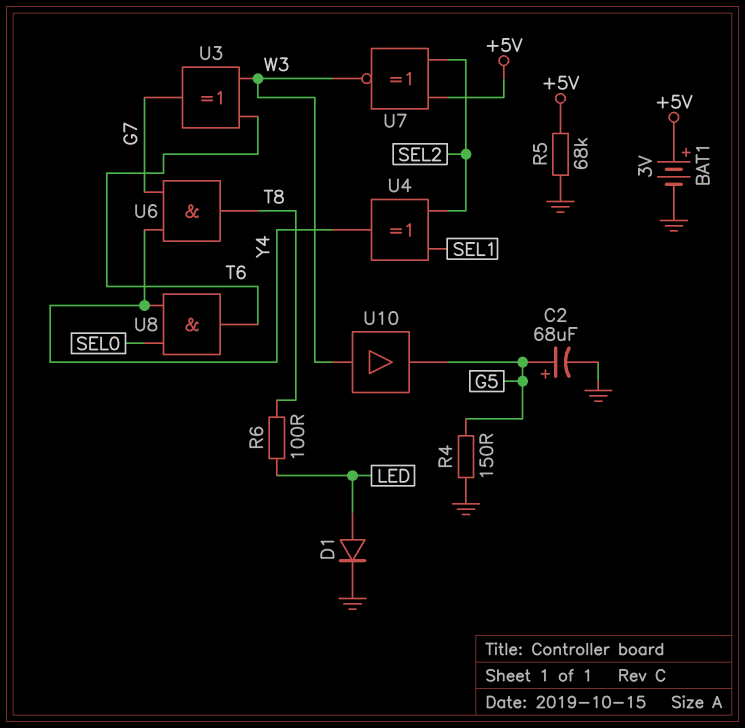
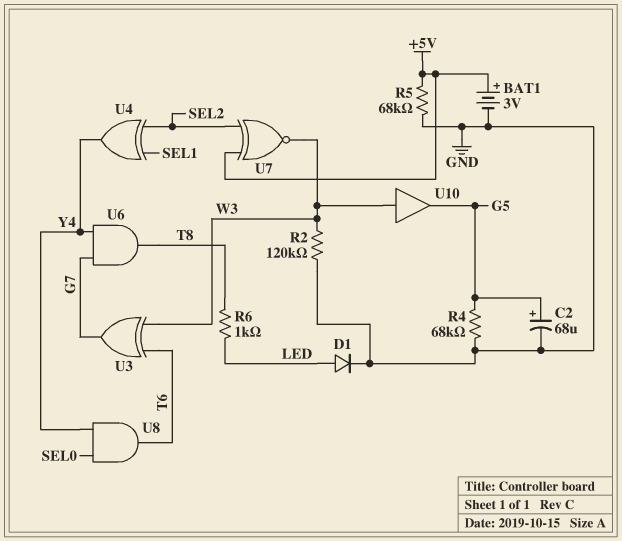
R2: none -> 120k (GND, W3)
R4: 150 (G5, GND) -> 68k (G5, GND)
R6: 100 (LED, T8) -> 1k (LED, T8)

